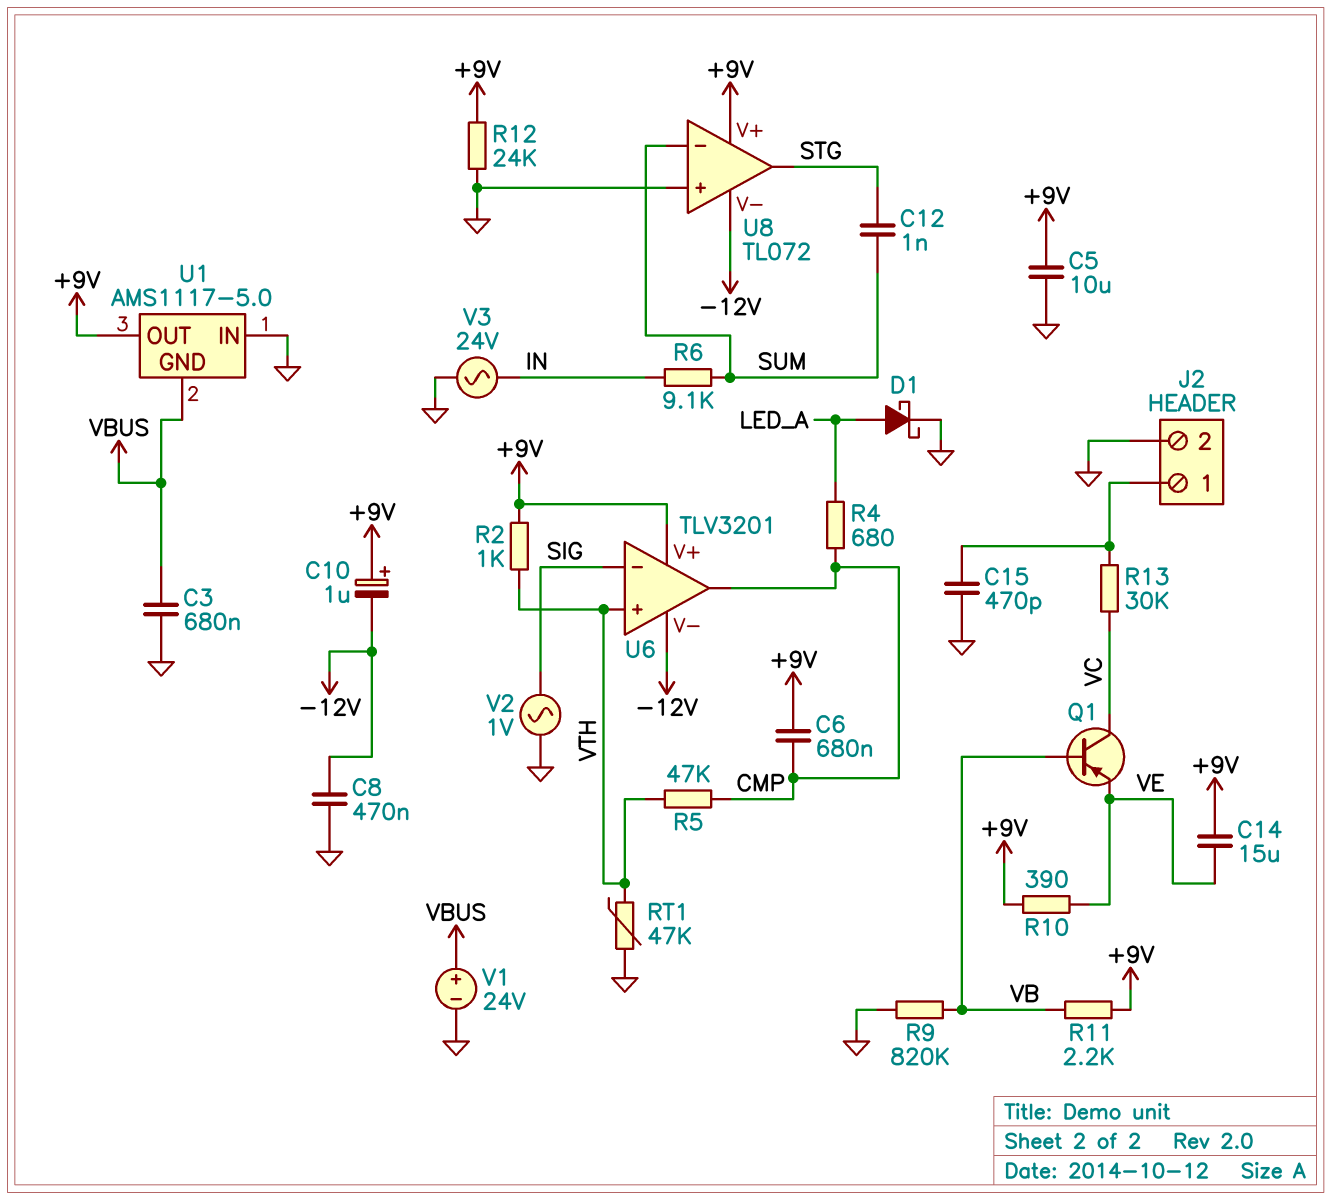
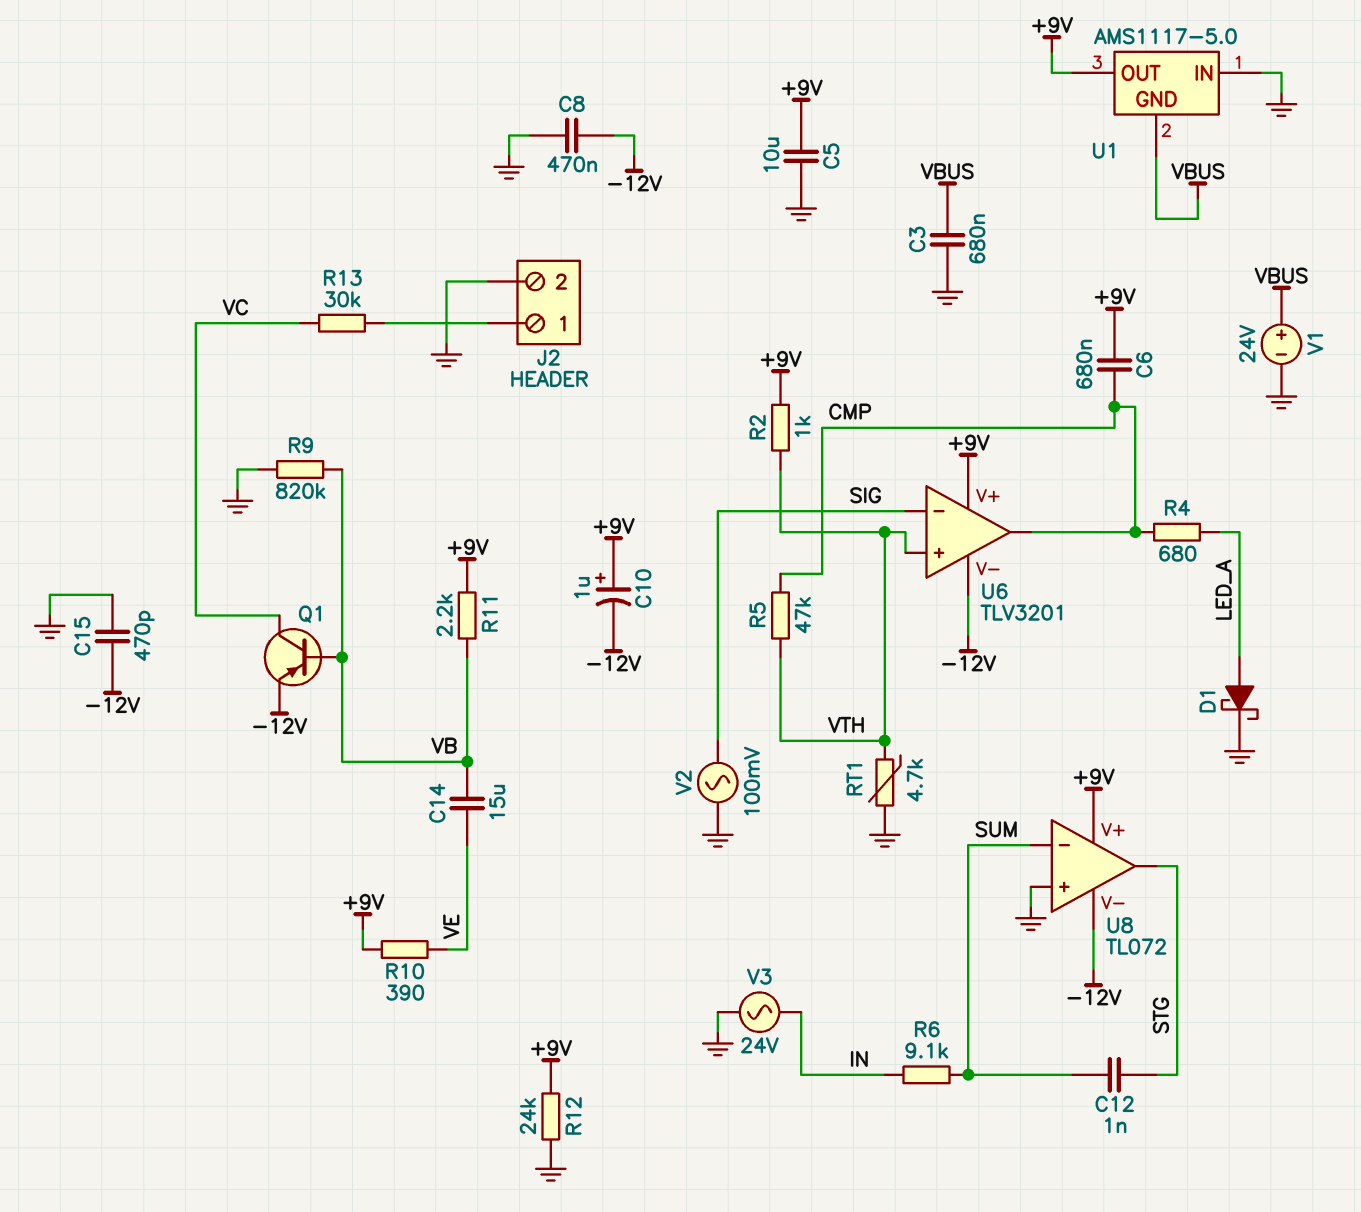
C14: 15uF (+9V, VE) -> 15uF (VB, VE)
C15: 470pF (GND, J2/1) -> 470pF (-12V, GND)
Q1: PNP (B VB, C VC, E VE) -> PNP (B VB, C VC, E -12V)
RT1: 47k (GND, VTH) -> 4.7k (GND, VTH)
V2: AC 1V (GND, SIG) -> AC 100mV (GND, SIG)

